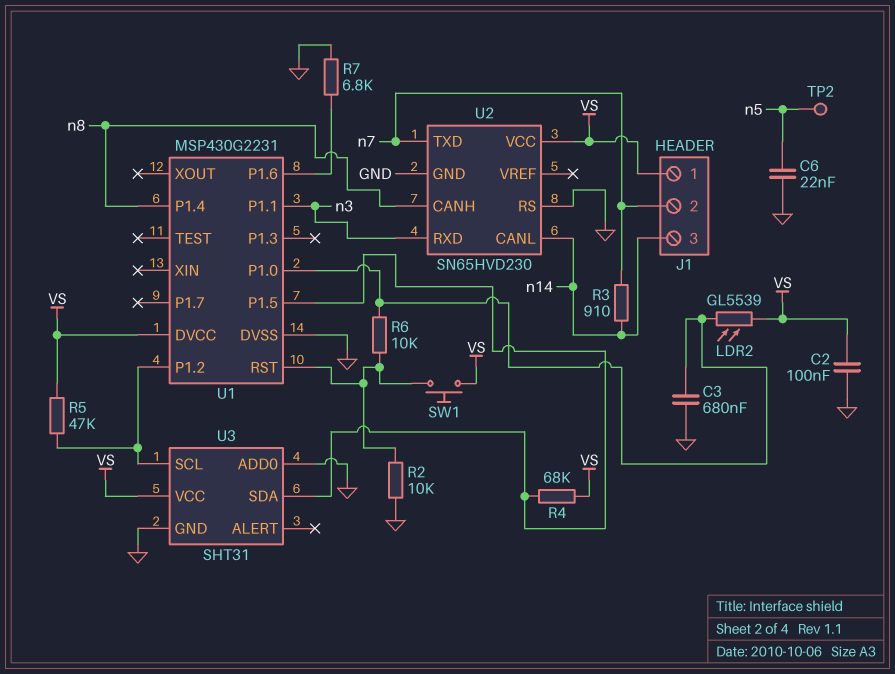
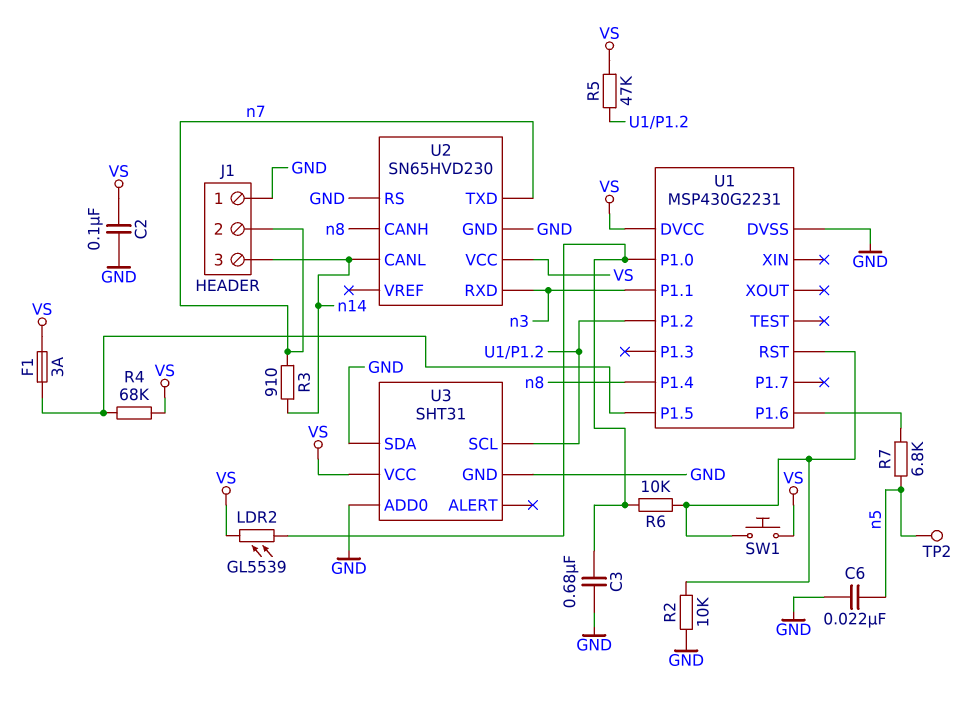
F1: none -> 3A (U1/P1.5, VS)
J1 pin 1: VS -> GND
R7: 6.8k (GND, U1/P1.6) -> 6.8k (U1/P1.6, n5)
U3 pin SDA: U1/P1.5 -> GND

